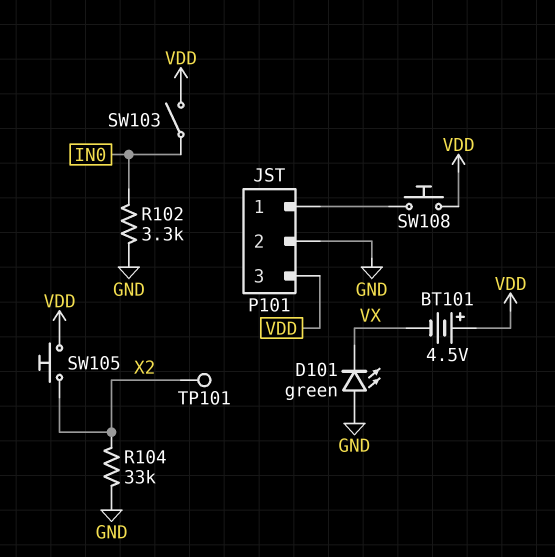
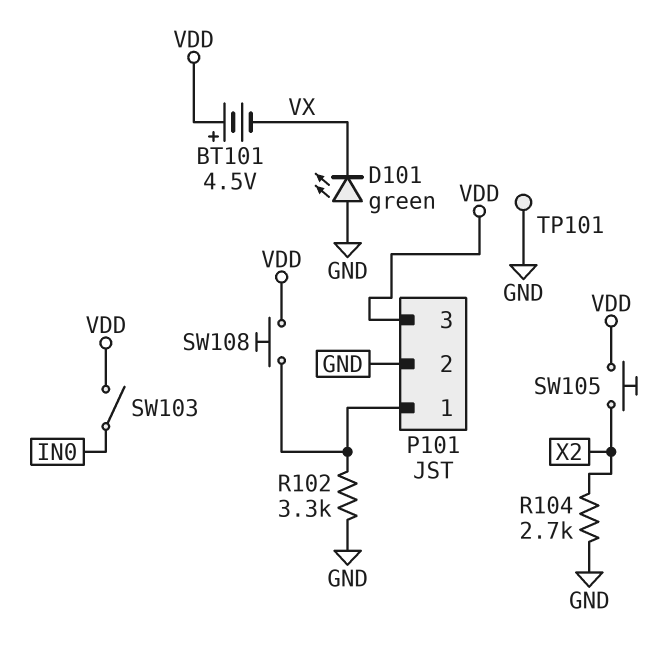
R102: 3.3k (GND, IN0) -> 3.3k (GND, P101/1)
R104: 33k (GND, X2) -> 2.7k (GND, X2)
TP101: test point (X2) -> test point (GND)

